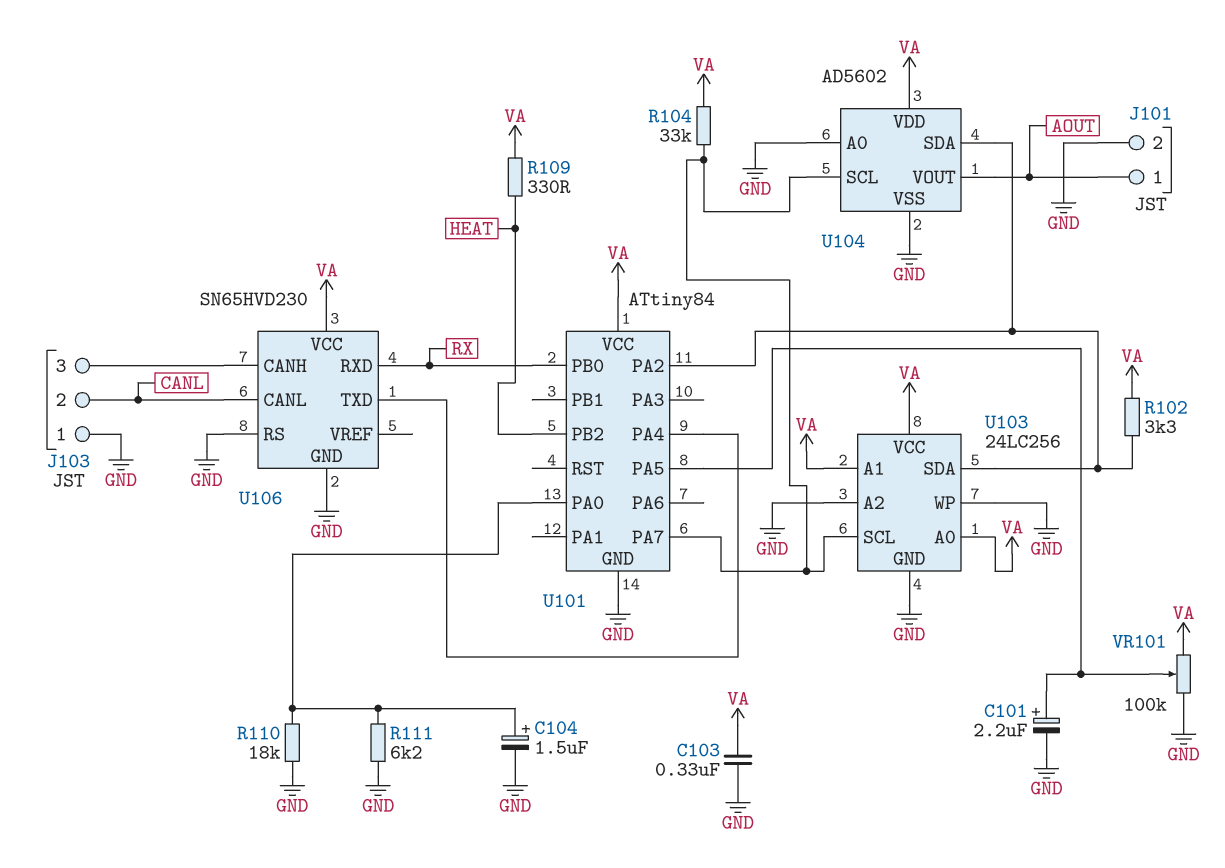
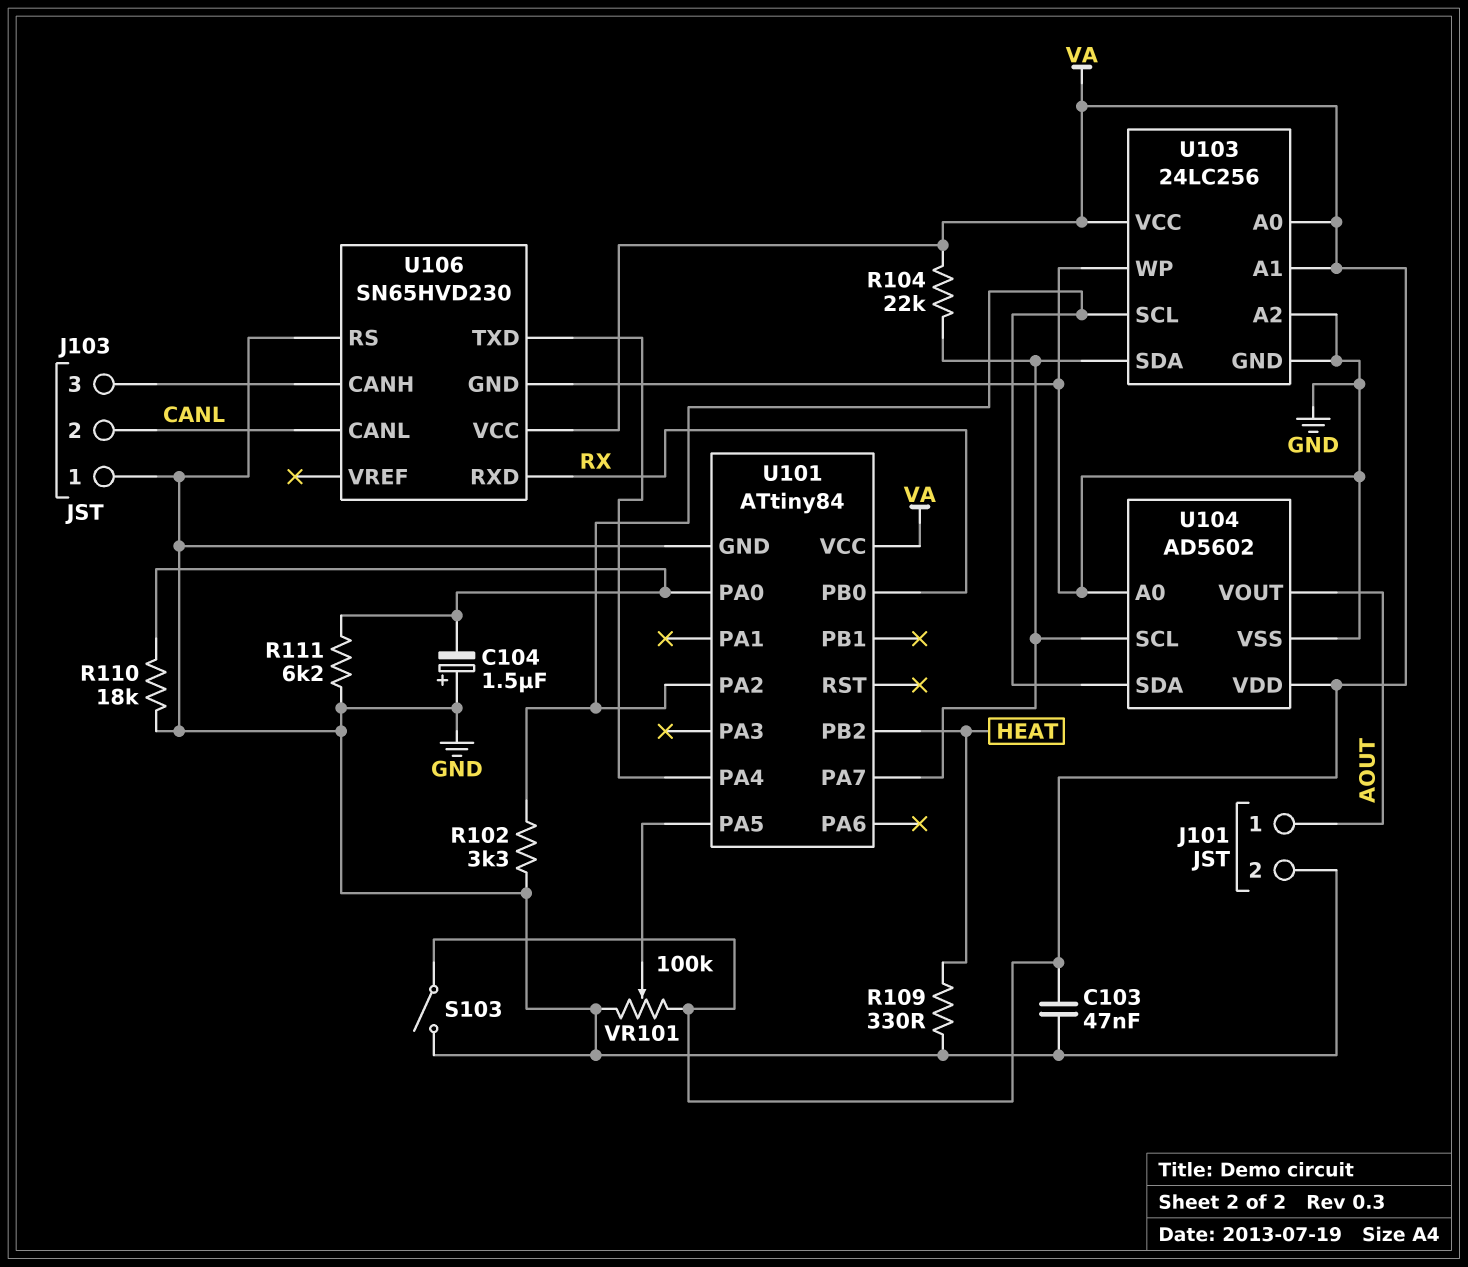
C101: 2.2uF (plus U101/PA5, minus GND) -> none
C103: 330nF (GND, VA) -> 47nF (GND, VA)
C104: 1.5uF (plus U101/PA0, minus GND) -> 1.5uF (plus GND, minus U101/PA0)
R102: 3.3k (U101/PA2, VA) -> 3.3k (GND, U101/PA2)
R104: 33k (U101/PA7, VA) -> 22k (U101/PA7, VA)
R109: 330 (HEAT, VA) -> 330 (GND, HEAT)
S103: none -> switch (GND, VA)
U103 pin SCL: U101/PA7 -> U101/PA2
U103 pin SDA: U101/PA2 -> U101/PA7

